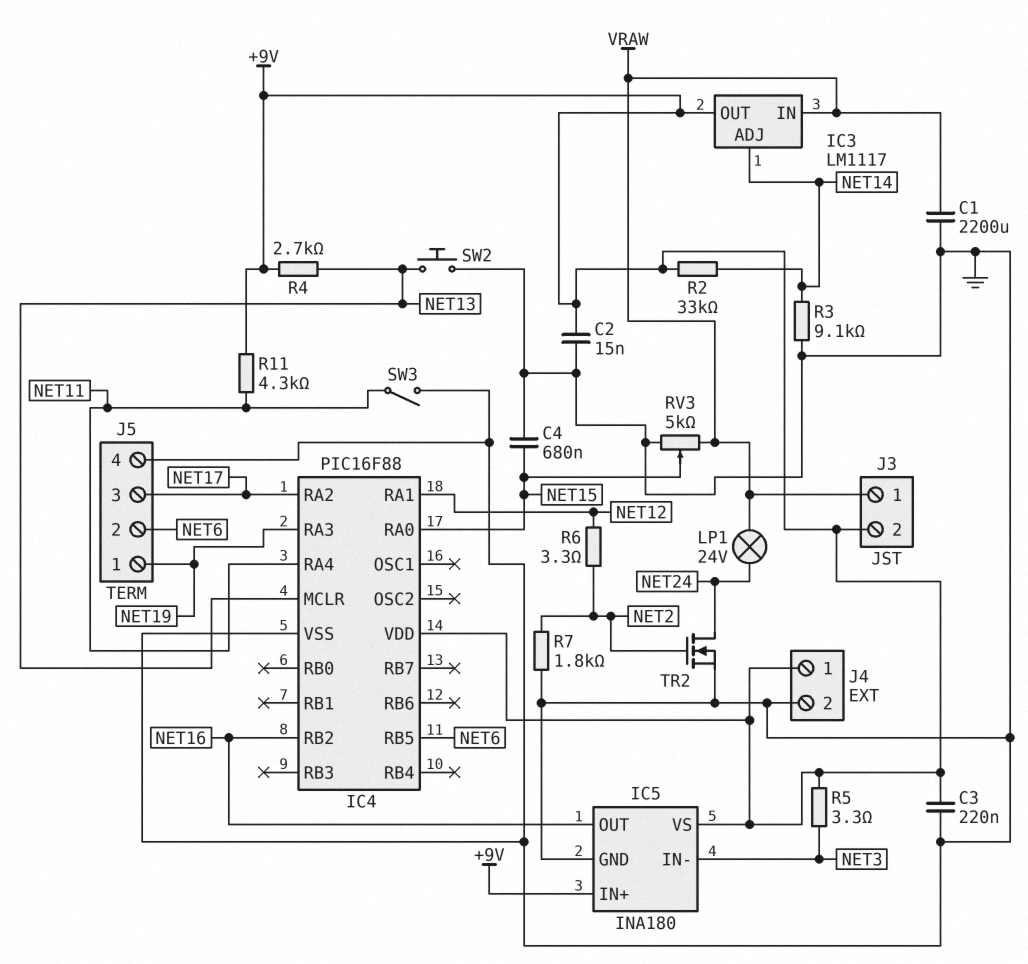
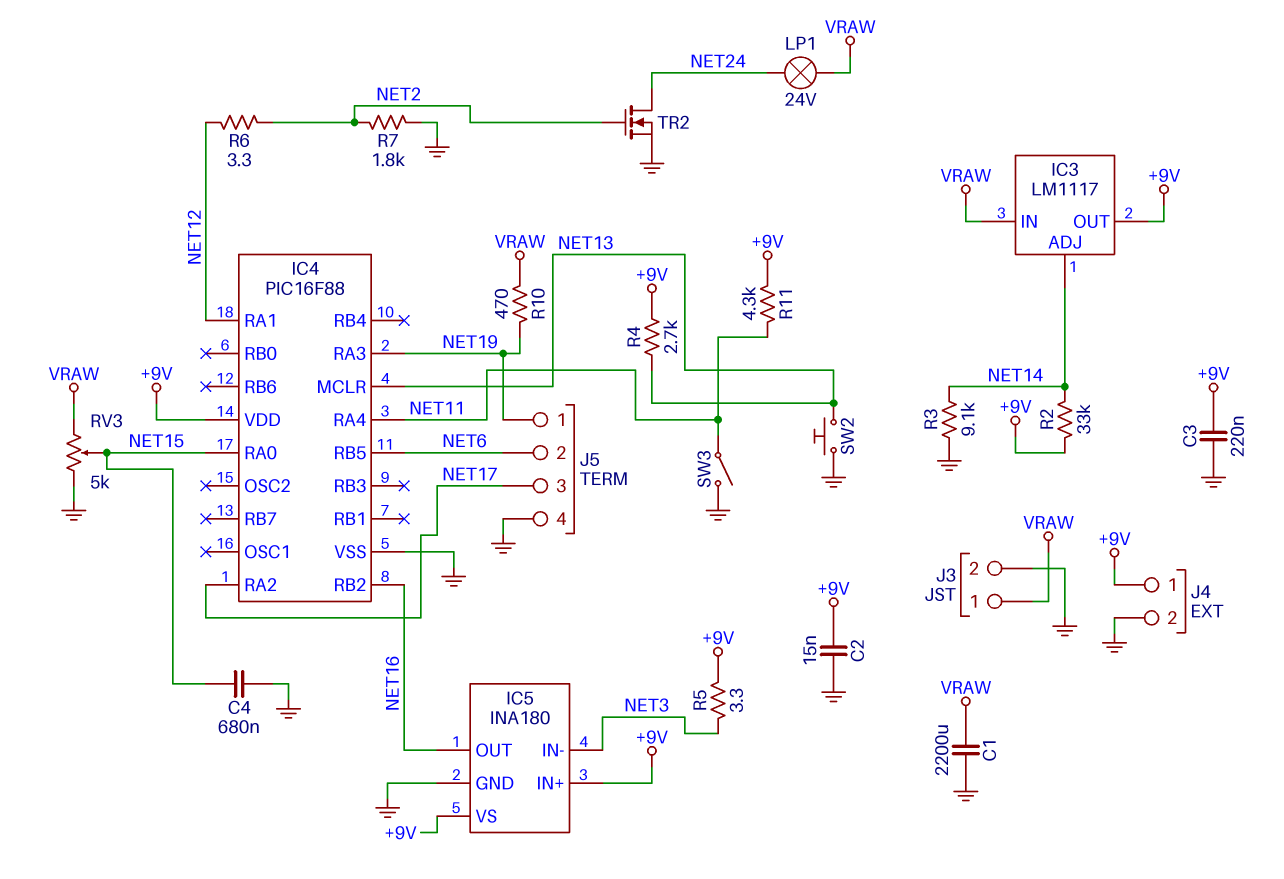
J3 pin 2: +9V -> GND
R10: none -> 470 (NET19, VRAW)

